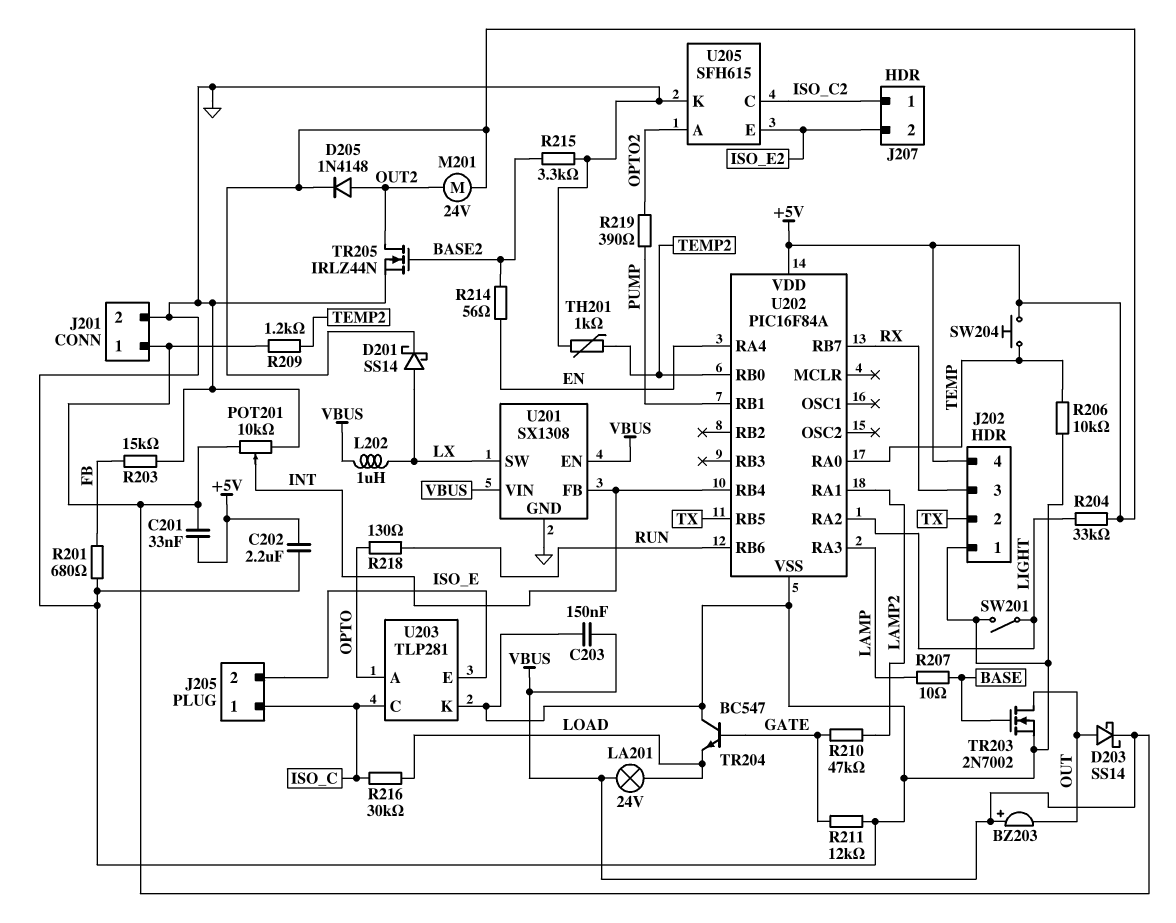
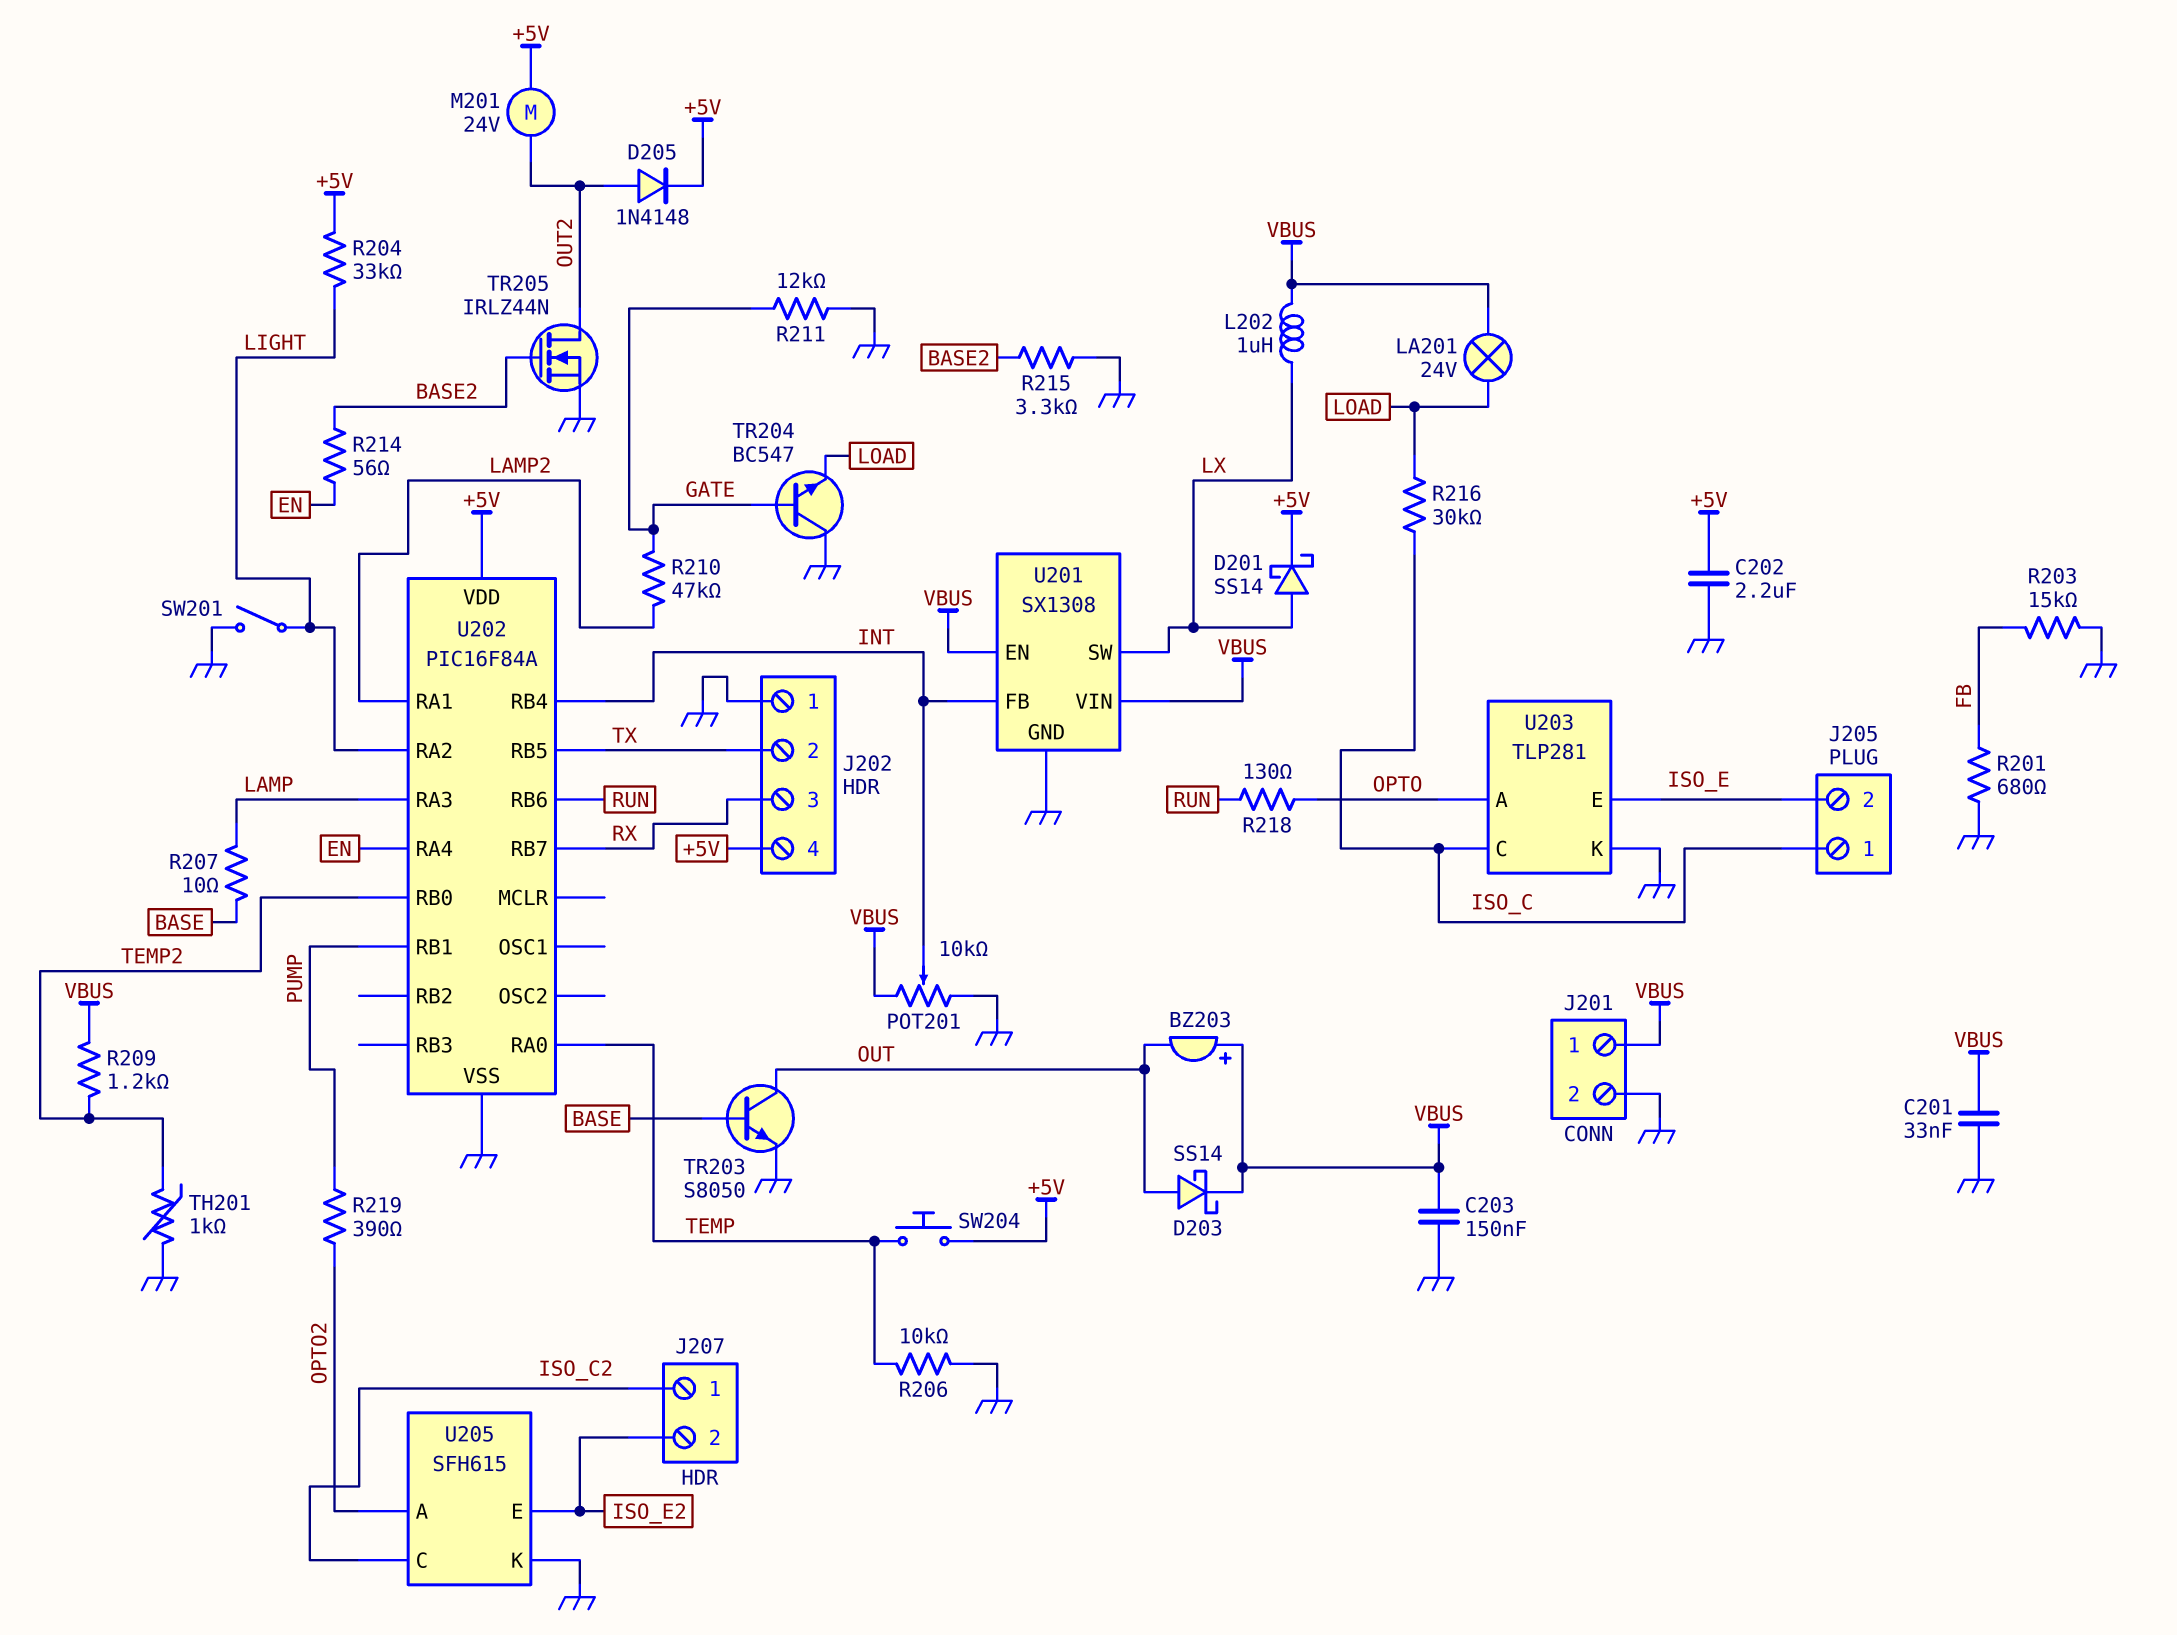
C201: 33nF (+5V, VBUS) -> 33nF (GND, VBUS)
TR203: NMOS 2N7002 (G BASE, D OUT, S GND) -> NPN S8050 (B BASE, C OUT, E GND)

